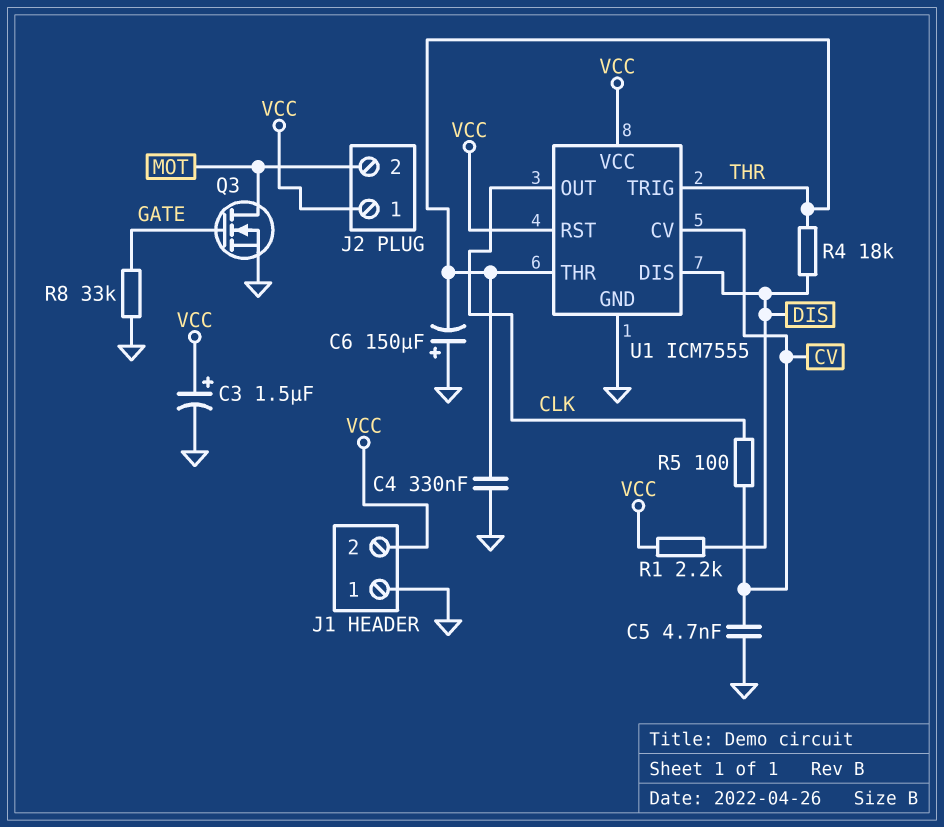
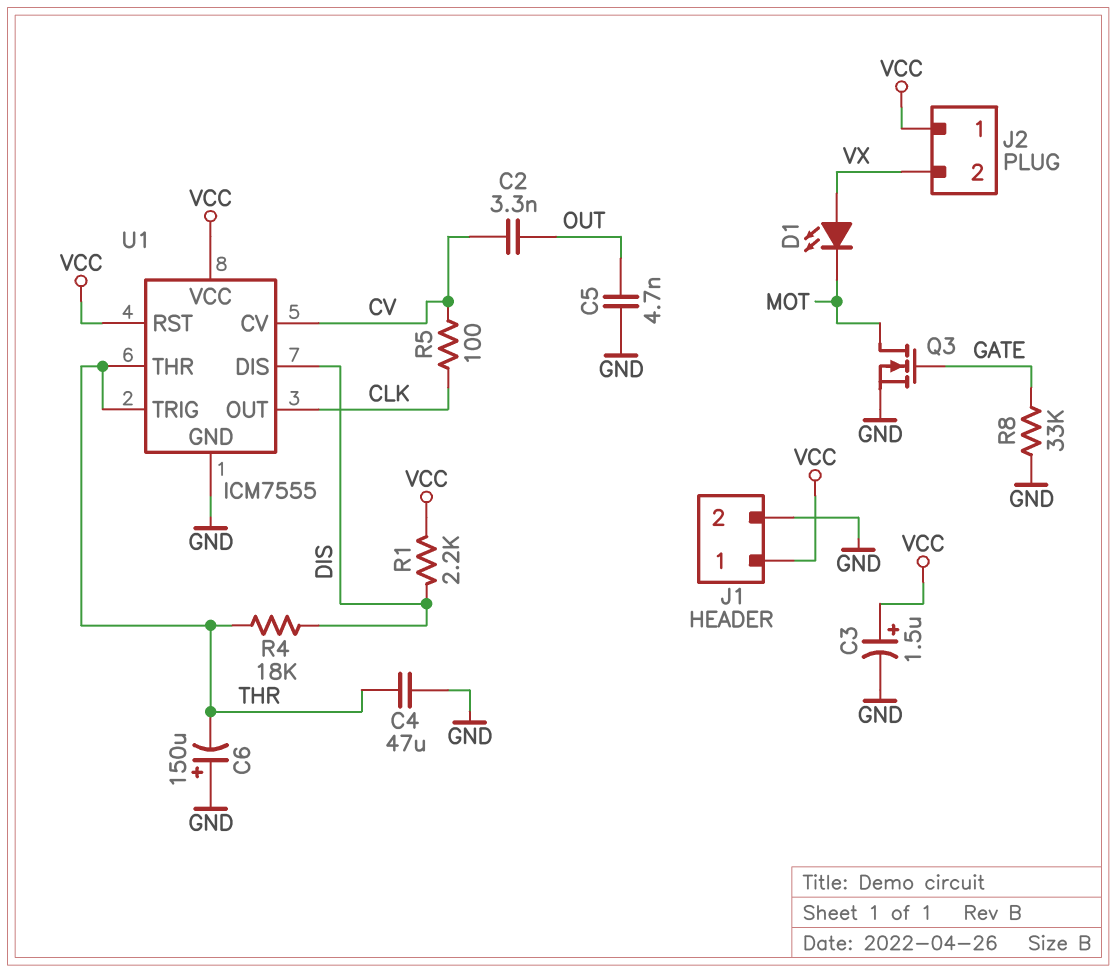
C2: none -> 3.3nF (CV, OUT)
C4: 330nF (GND, THR) -> 47uF (GND, THR)
C5: 4.7nF (CV, GND) -> 4.7nF (GND, OUT)
D1: none -> LED (A VX, K MOT)
J1 pin 1: GND -> VCC
J1 pin 2: VCC -> GND
J2 pin 2: MOT -> VX

